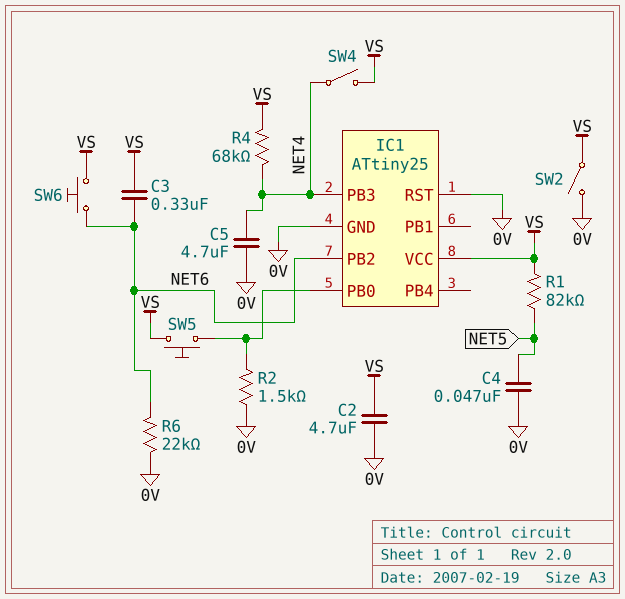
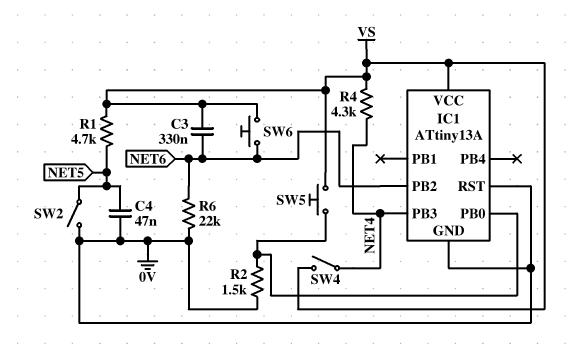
C2: 4.7uF (0V, VS) -> none
C5: 4.7uF (0V, NET4) -> none
IC1: ATtiny25 -> ATtiny13A
R1: 82k (NET5, VS) -> 4.7k (NET5, VS)
R4: 68k (NET4, VS) -> 4.3k (NET4, VS)
SW2: switch (0V, VS) -> switch (0V, NET5)

